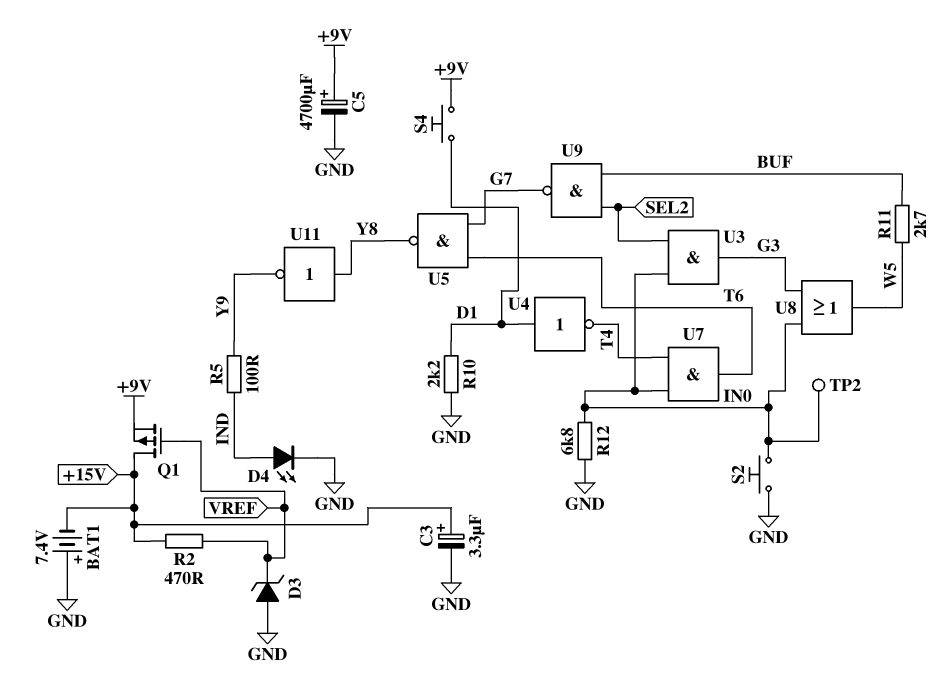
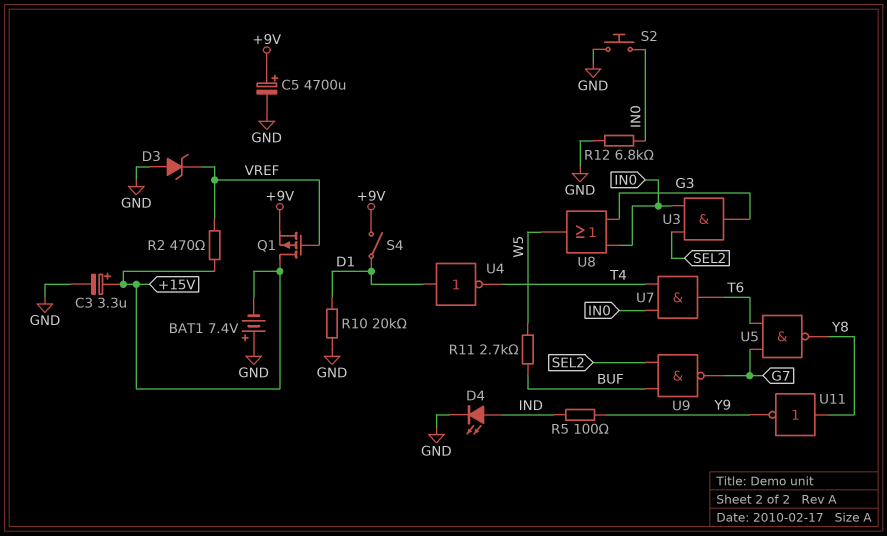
R10: 2.2k (D1, GND) -> 20k (D1, GND)
S4: button (+9V, D1) -> switch (+9V, D1)
TP2: test point (IN0) -> none

